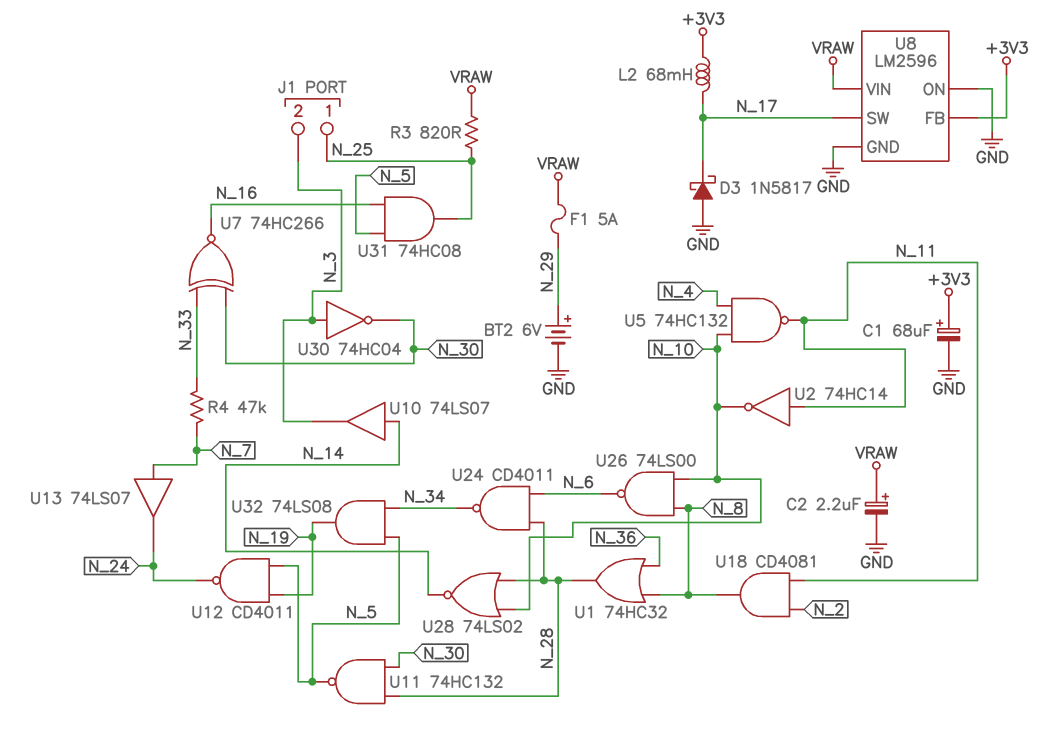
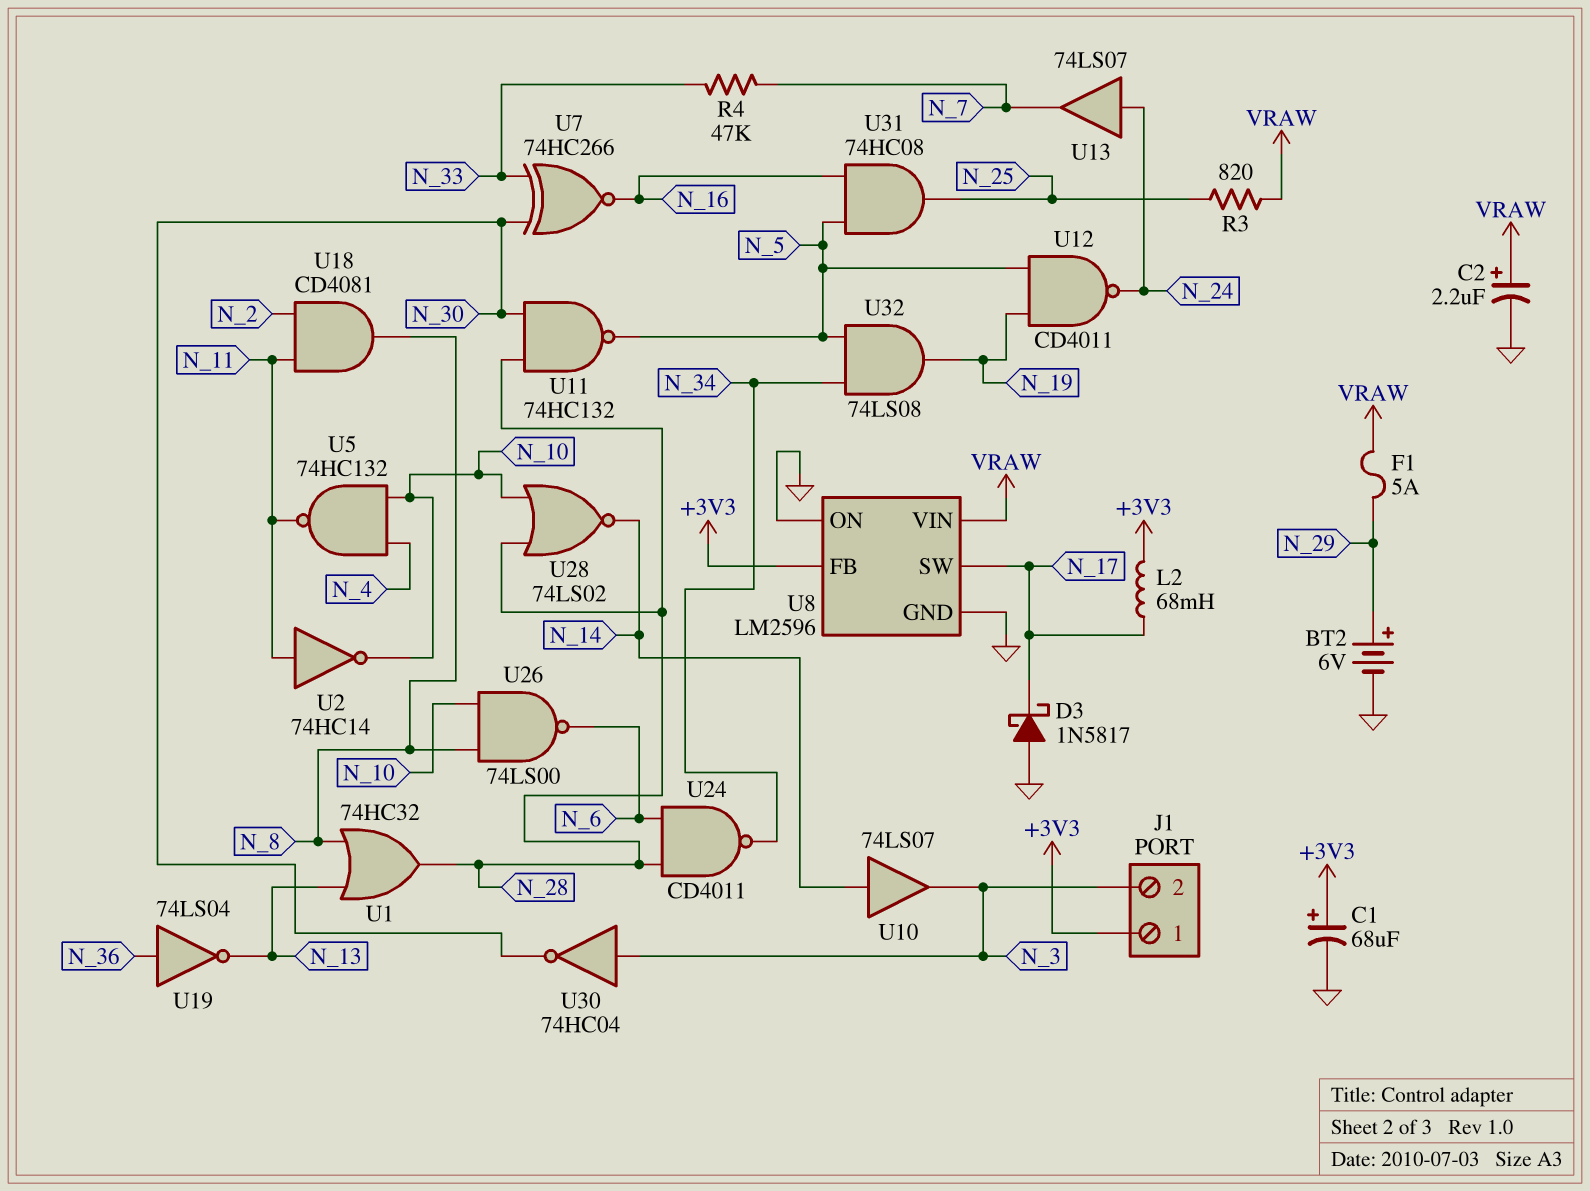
J1 pin 1: N_25 -> +3V3
U1: OR 74HC32 (in N_8, in N_36, out N_28) -> OR 74HC32 (in N_8, in N_13, out N_28)
U13: buffer 74LS07 (in N_7, out N_24) -> buffer 74LS07 (in N_24, out N_7)
U19: none -> NOT 74LS04 (in N_36, out N_13)

